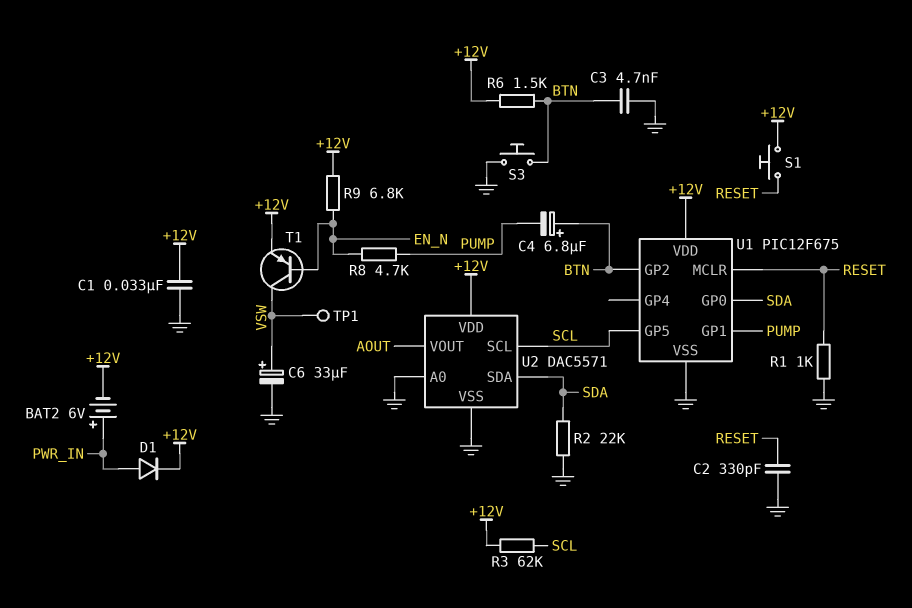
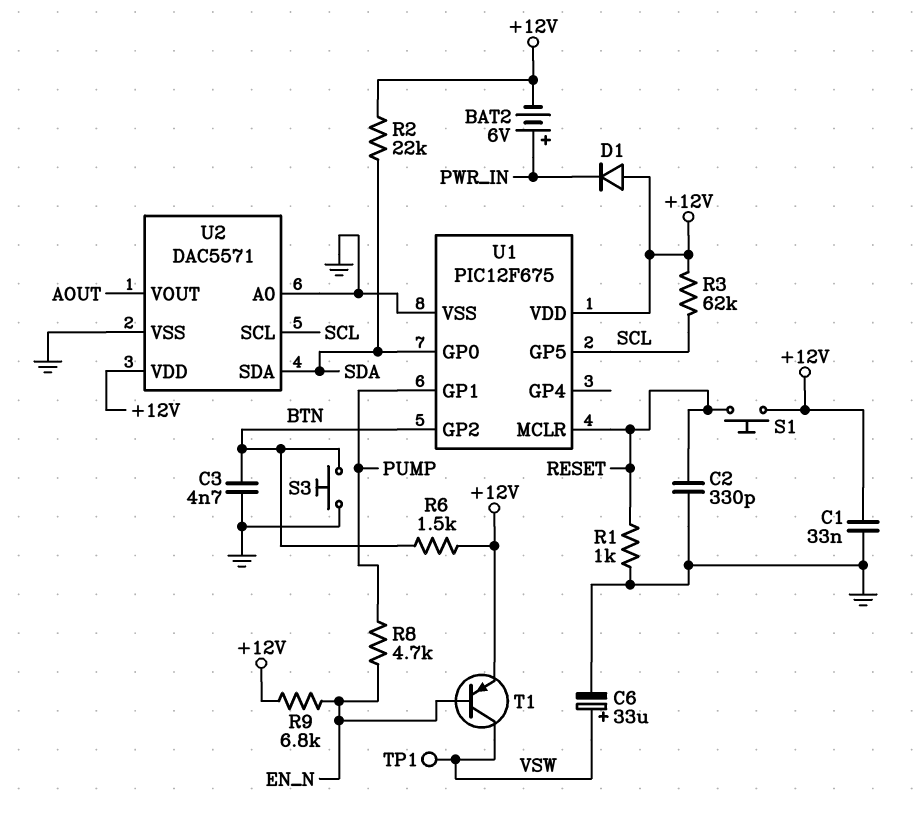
C4: 6.8uF (plus BTN, minus PUMP) -> none
D1: diode (A PWR_IN, K +12V) -> diode (A +12V, K PWR_IN)
R2: 22k (GND, SDA) -> 22k (+12V, SDA)

